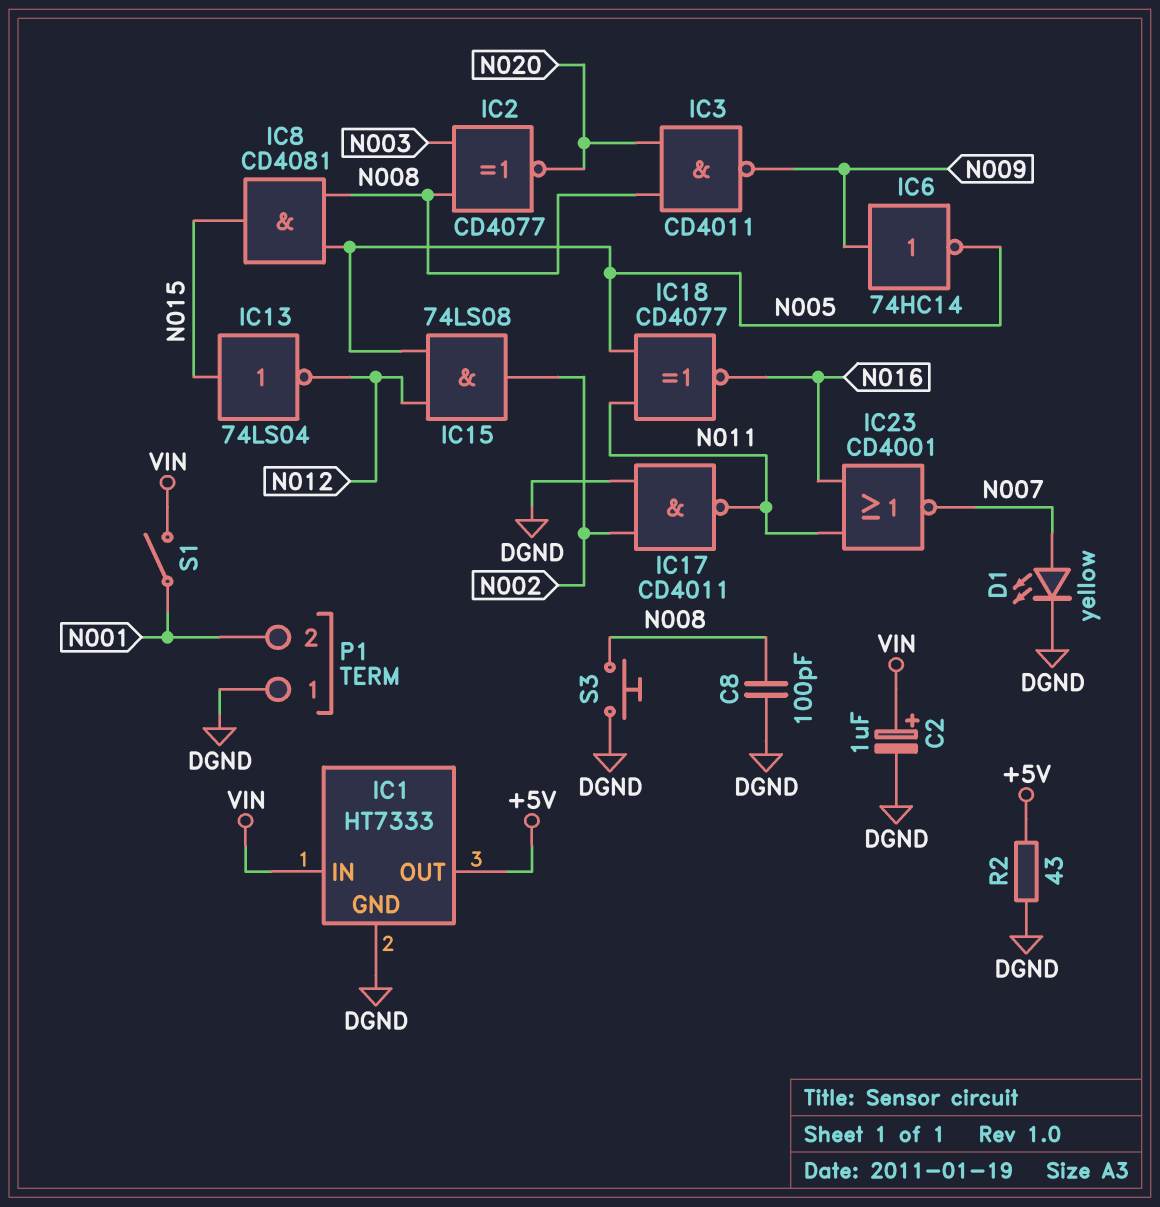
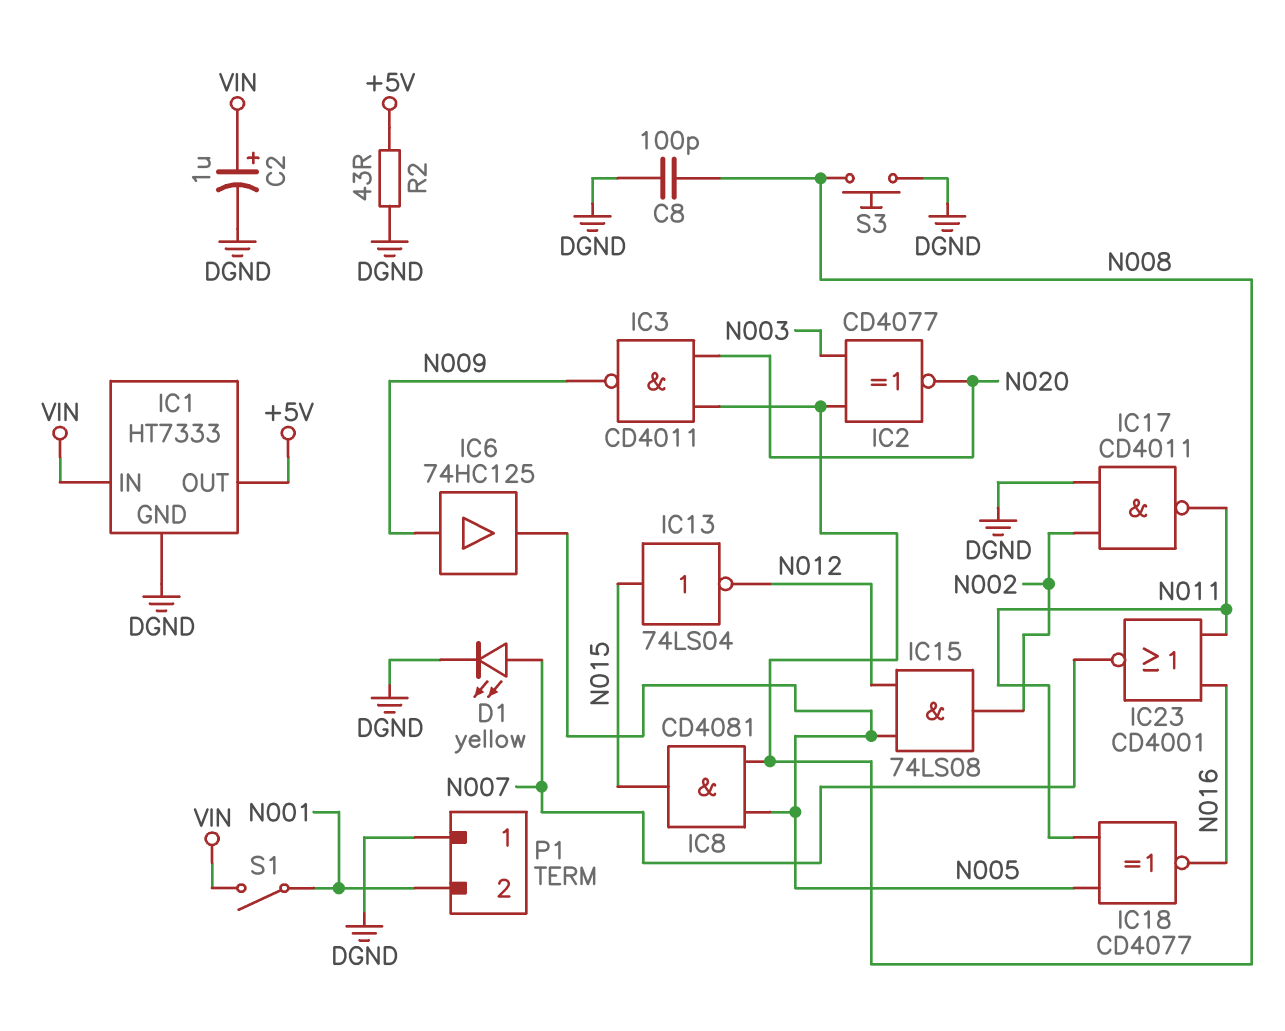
IC6: NOT 74HC14 (in N009, out N005) -> buffer 74HC125 (in N009, out N005)

